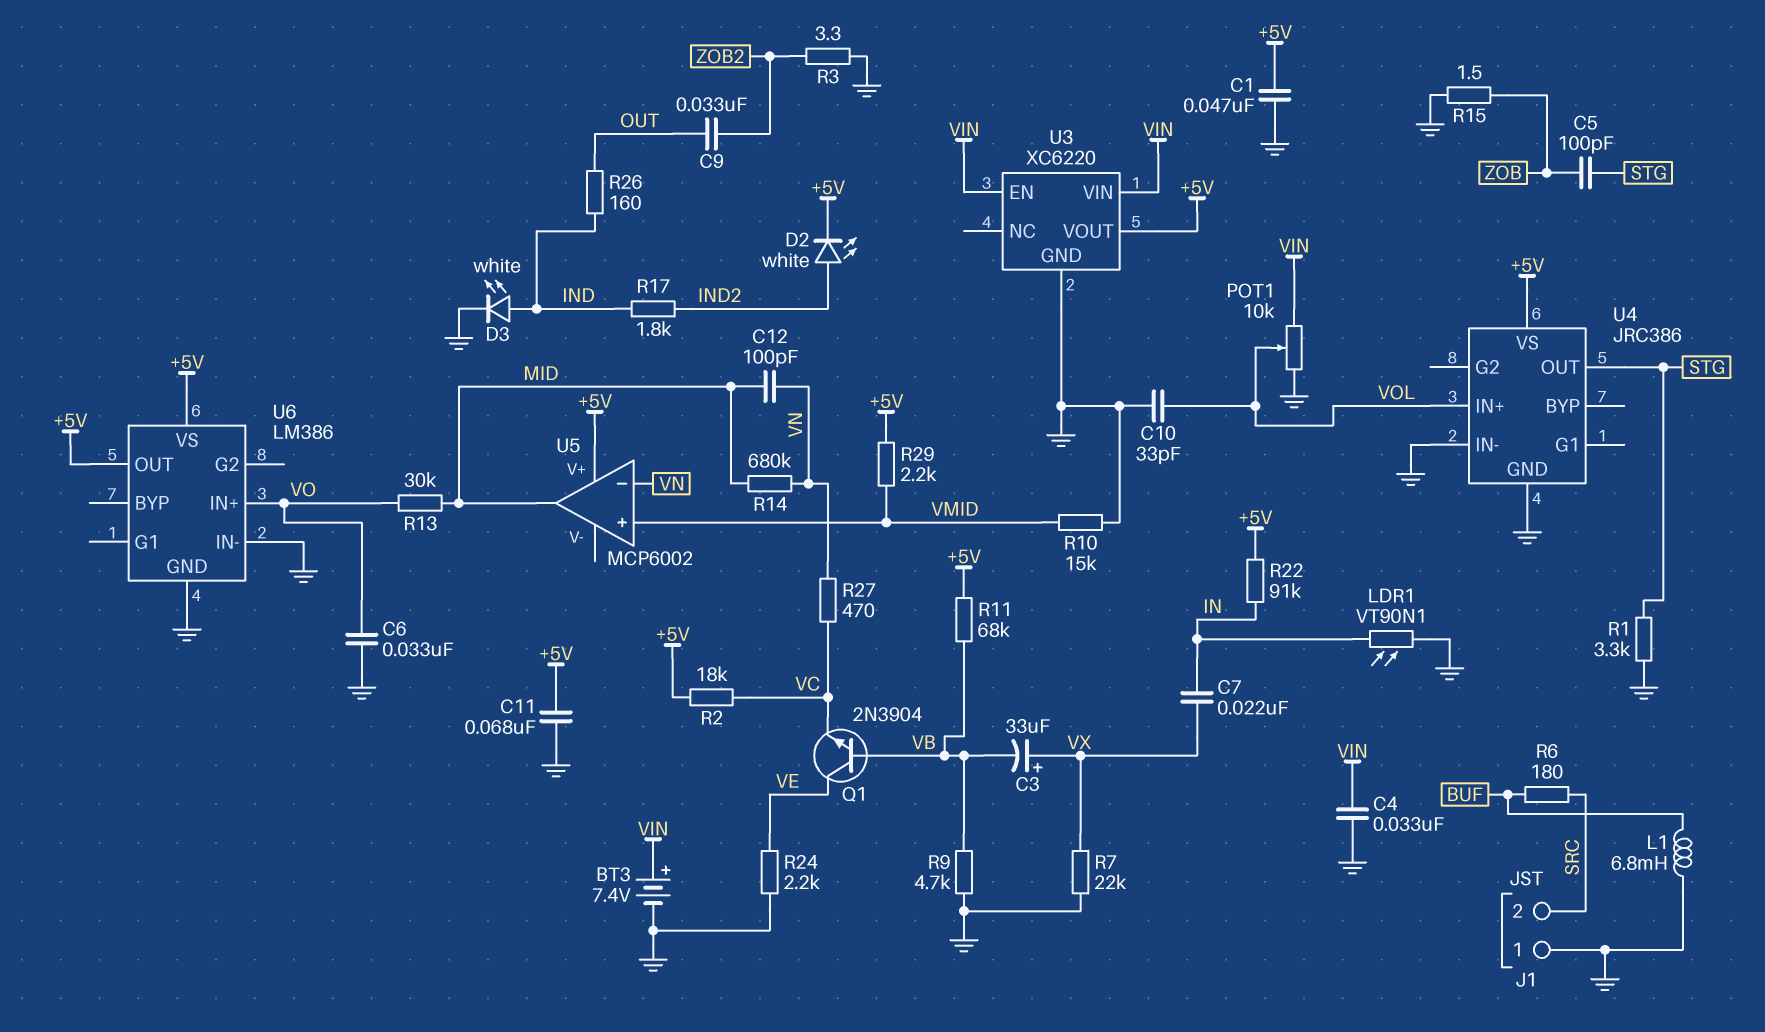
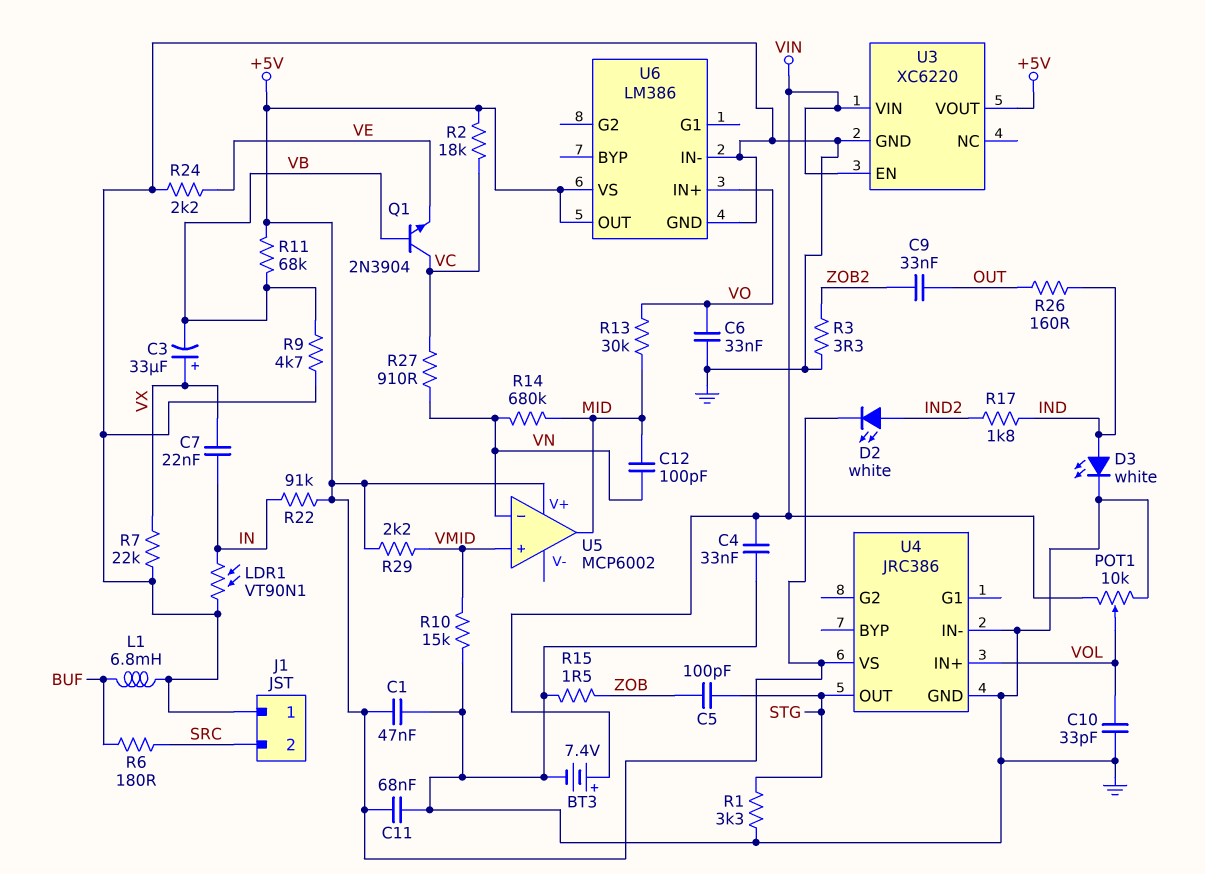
Q1: NPN 2N3904 (B VB, C VE, E VC) -> NPN 2N3904 (B VB, C VC, E VE)
R27: 470 (VC, VN) -> 910 (VC, VN)

